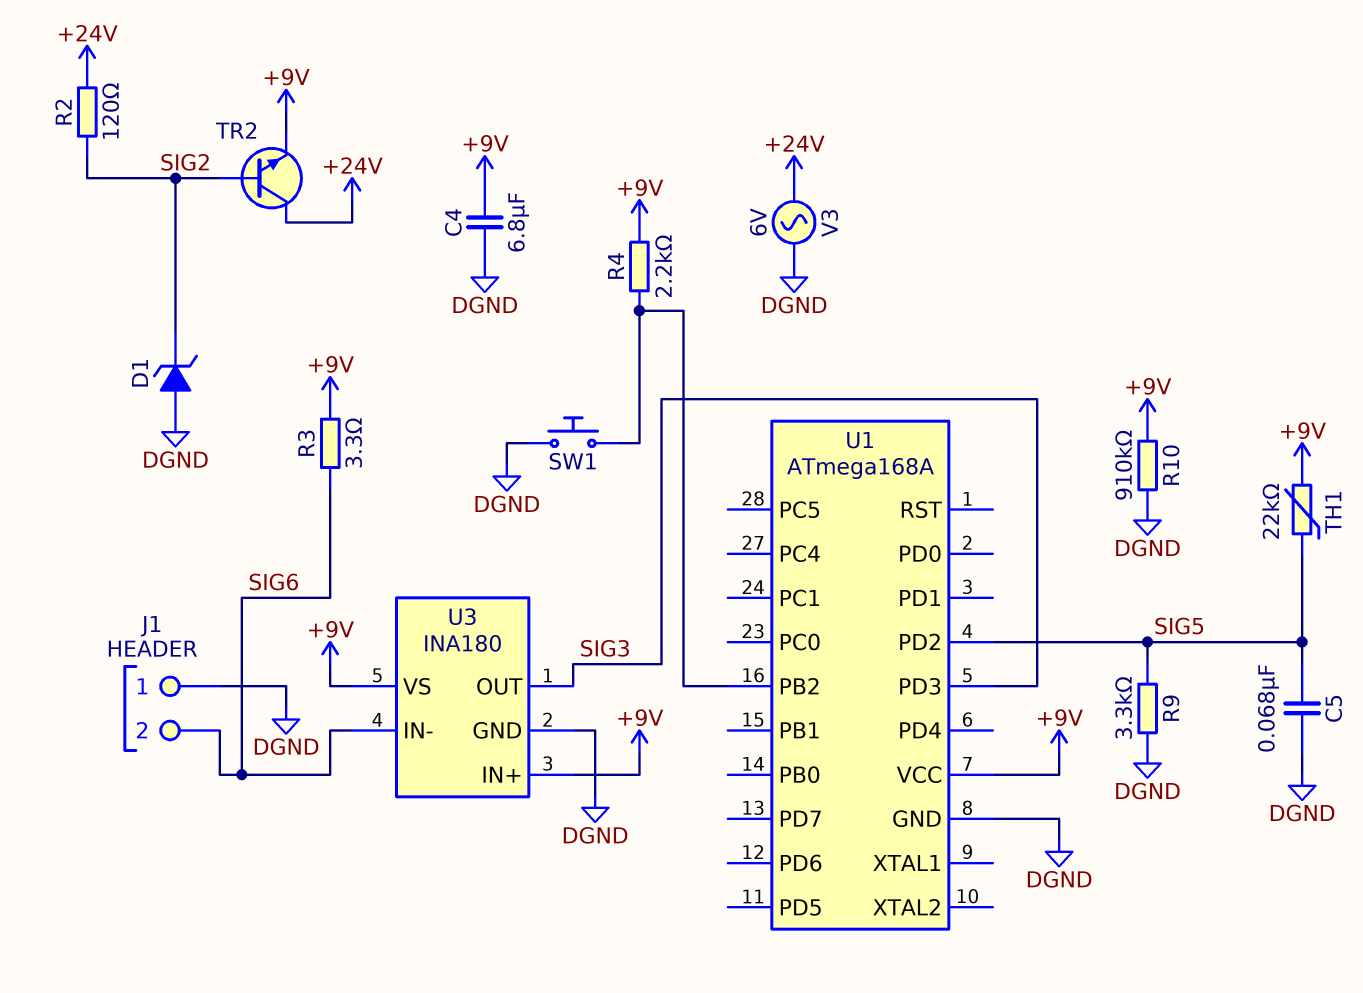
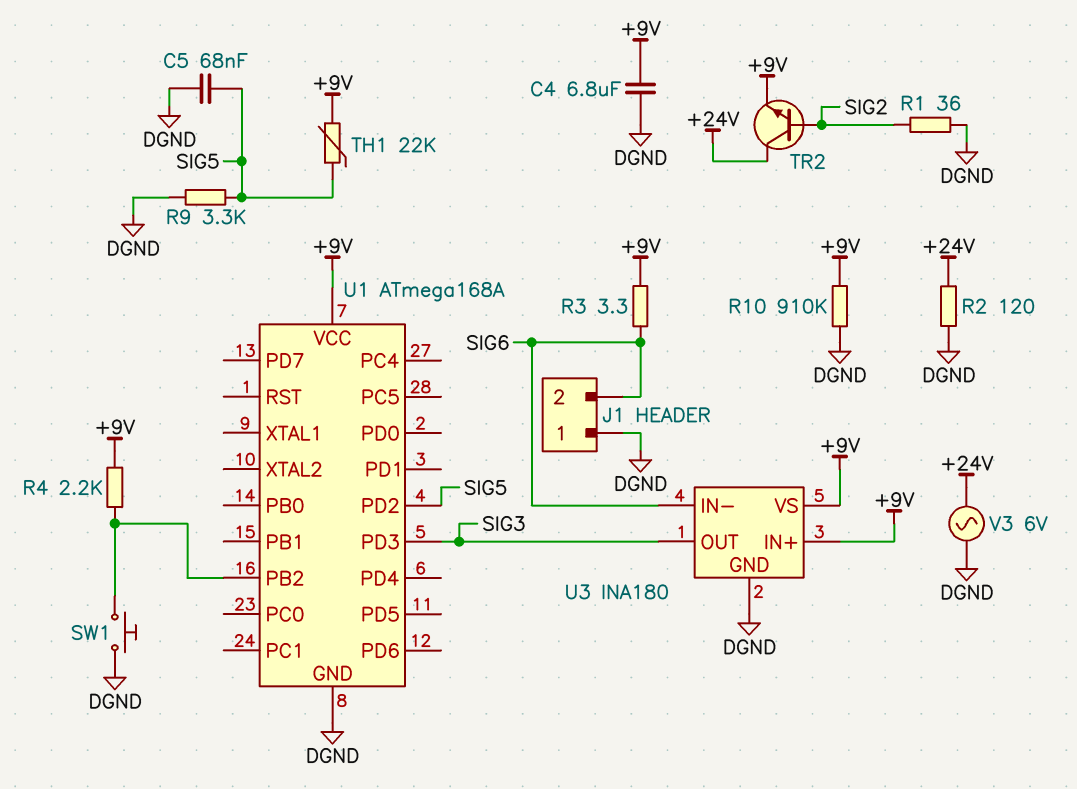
D1: zener (A DGND, K SIG2) -> none
R1: none -> 36 (DGND, SIG2)
R2: 120 (+24V, SIG2) -> 120 (+24V, DGND)

